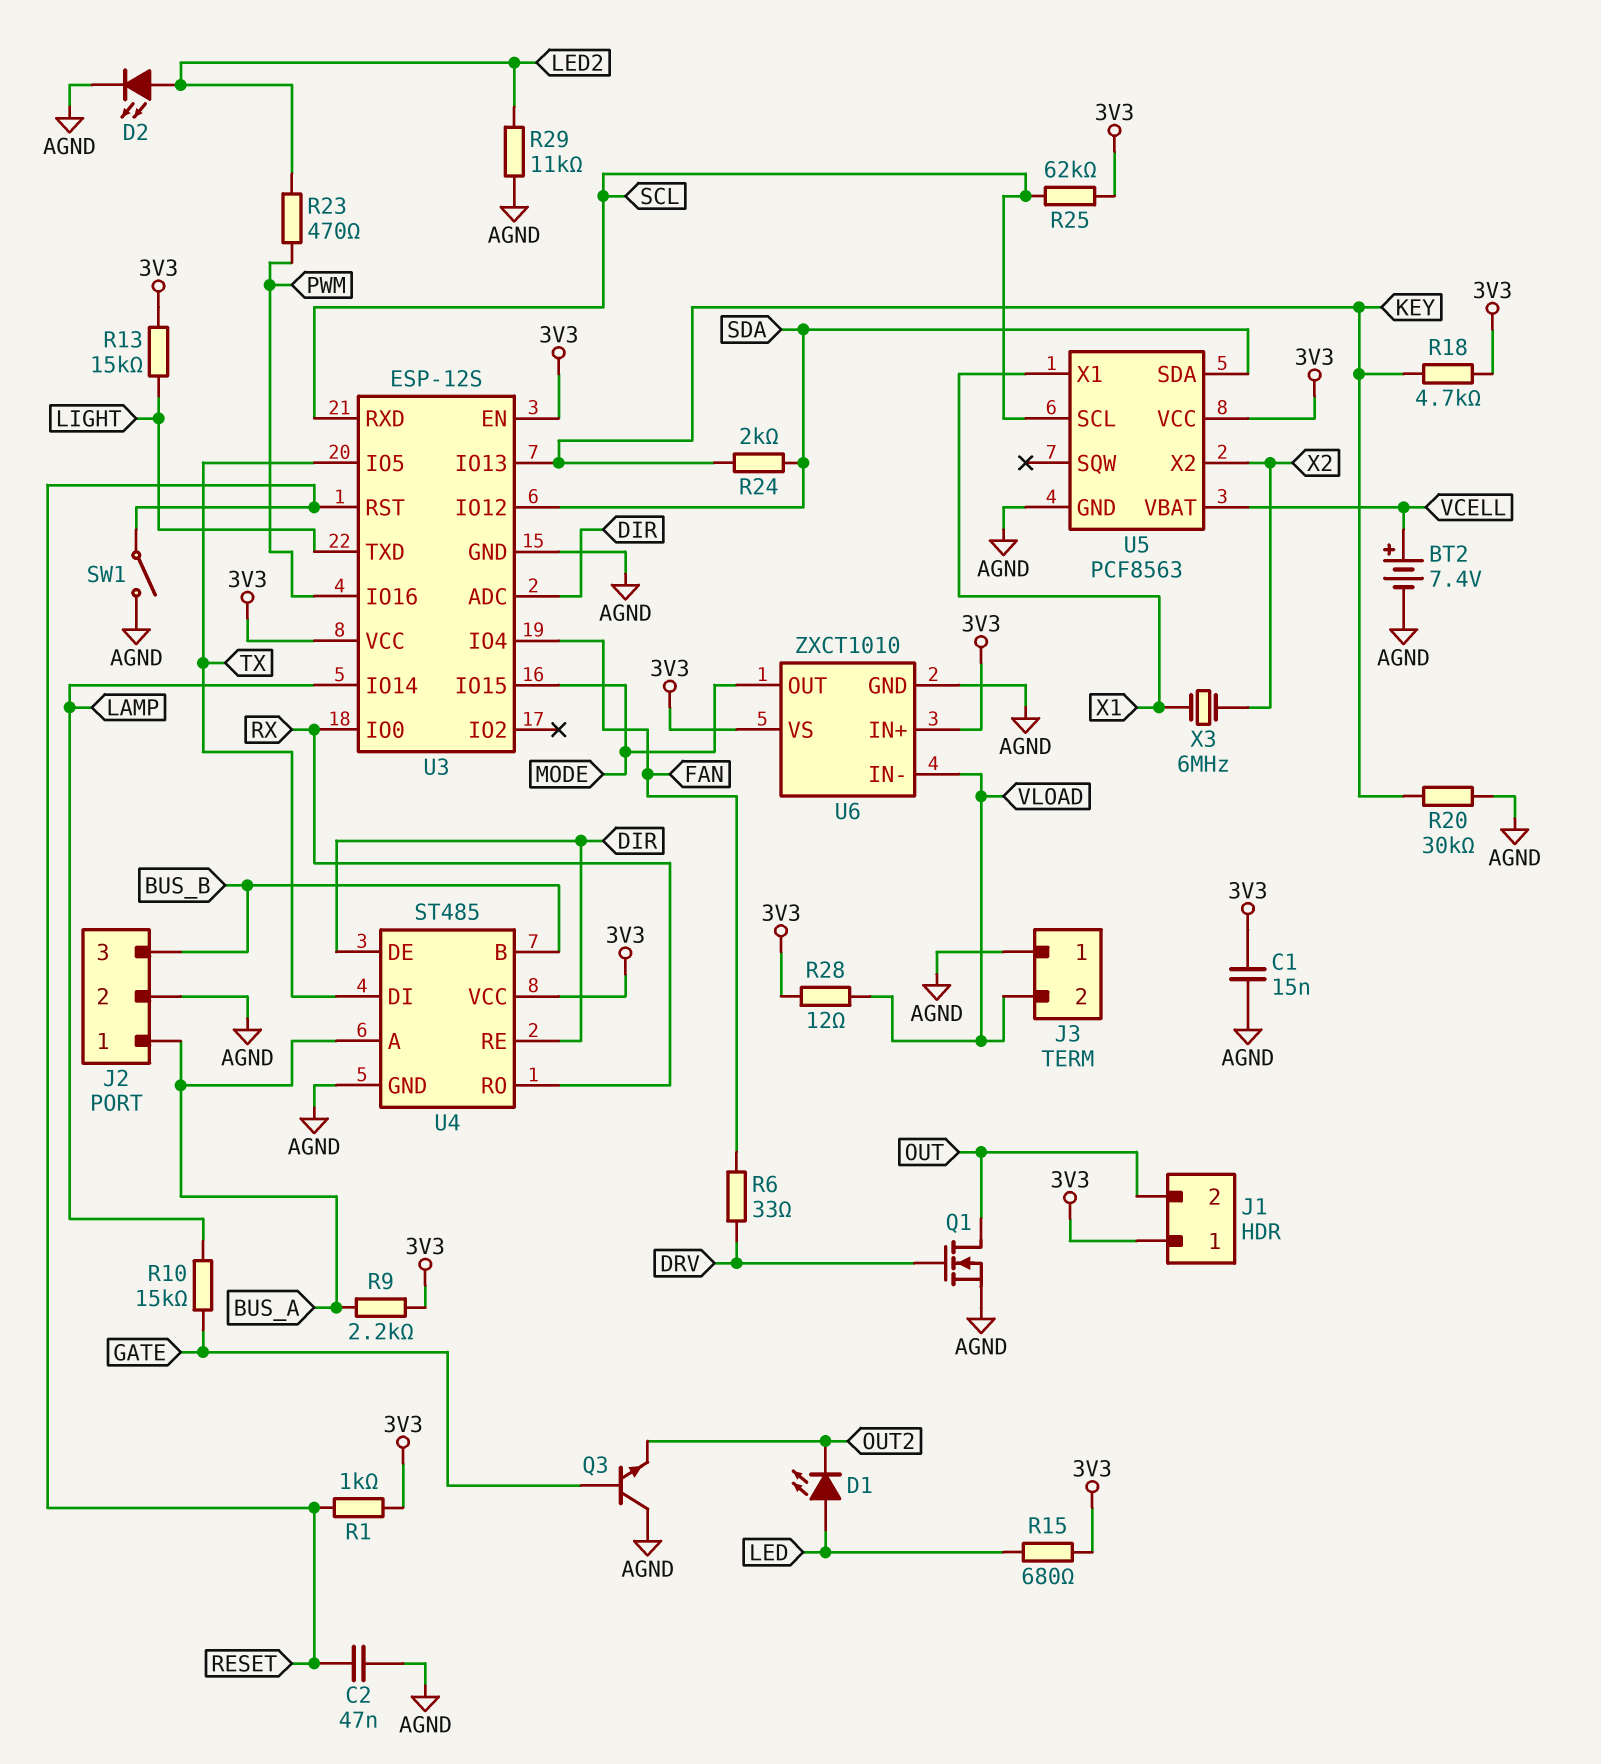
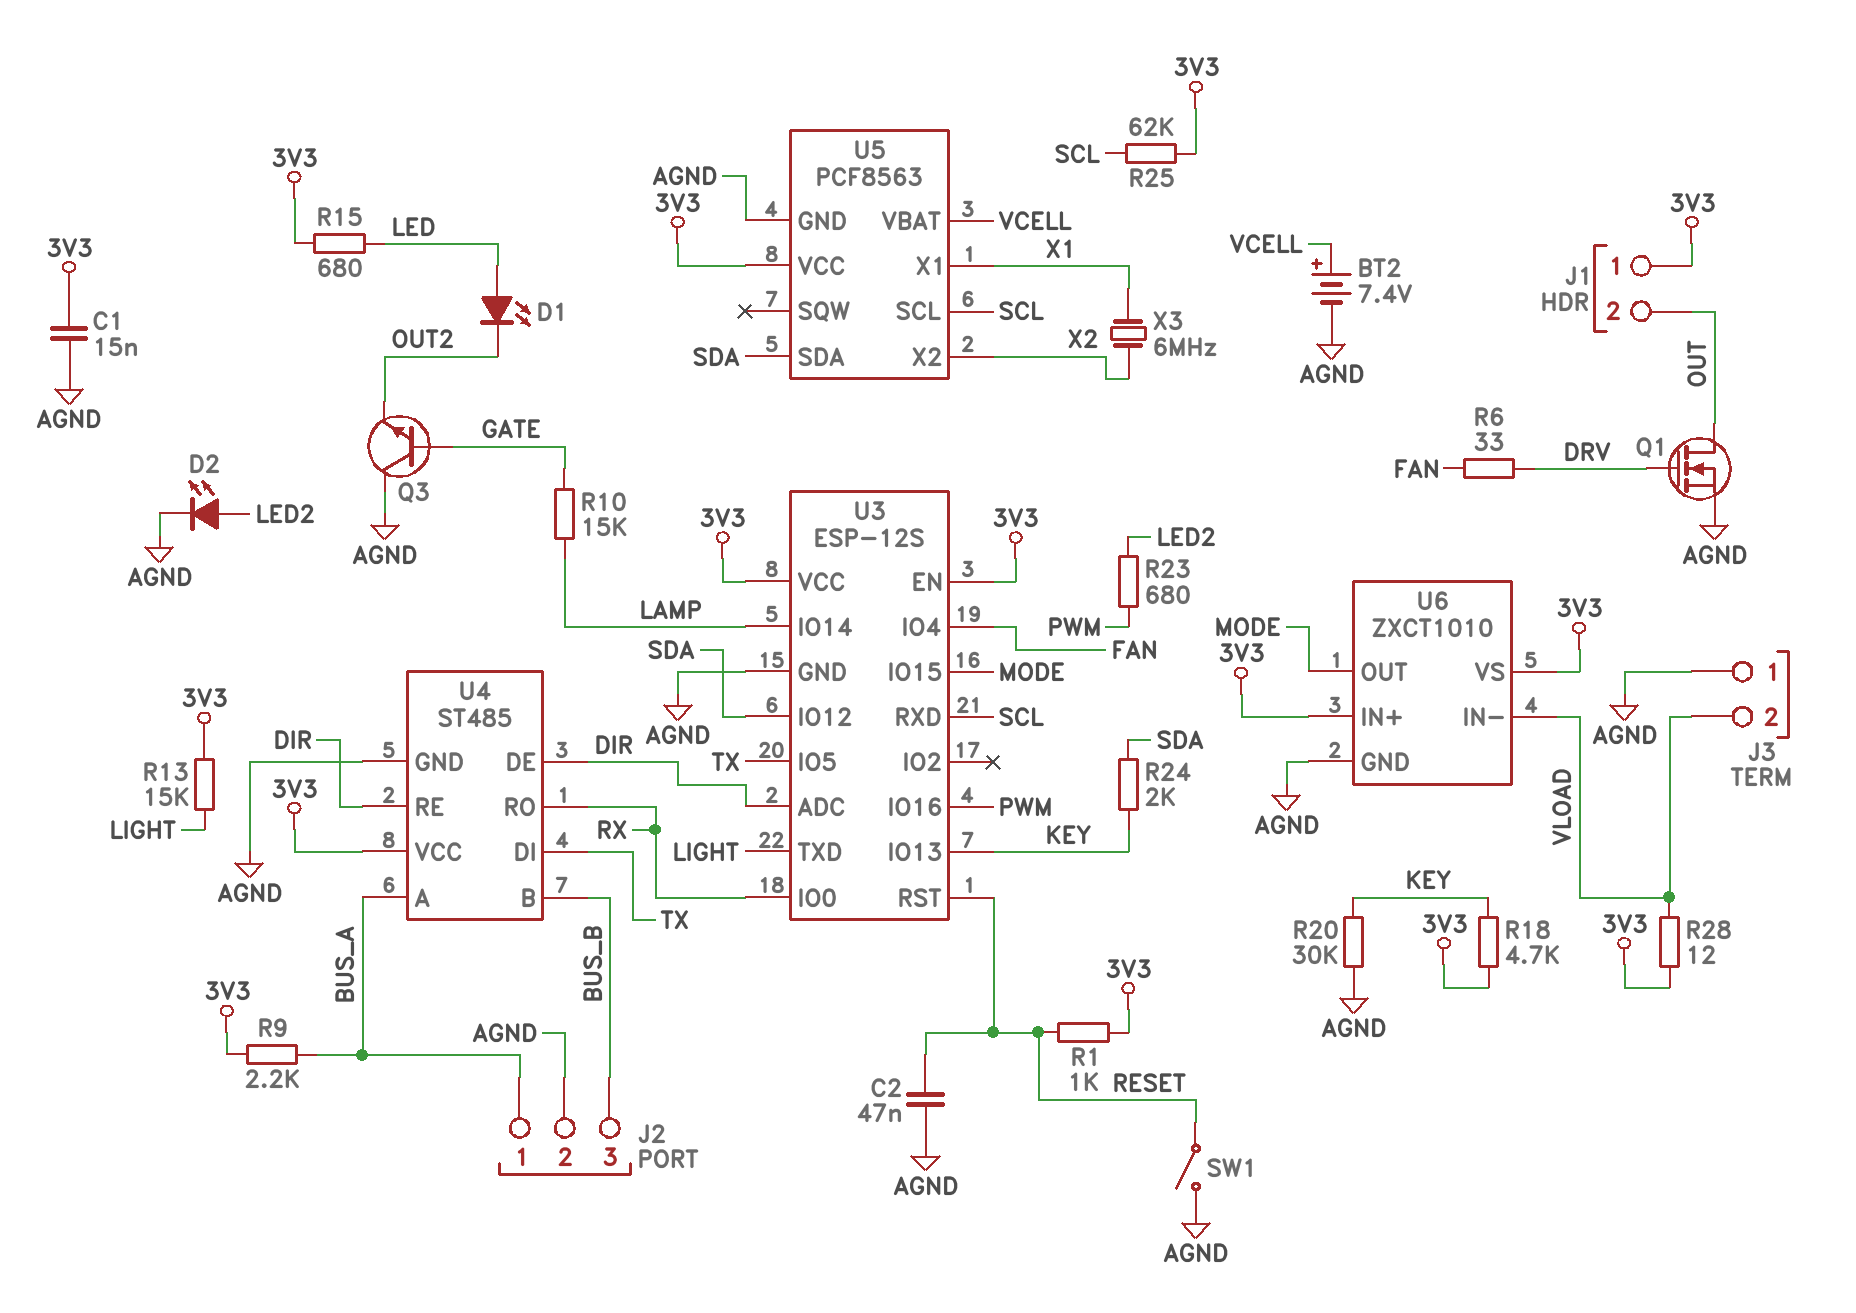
R23: 470 (LED2, PWM) -> 680 (LED2, PWM)
R29: 11k (AGND, LED2) -> none

